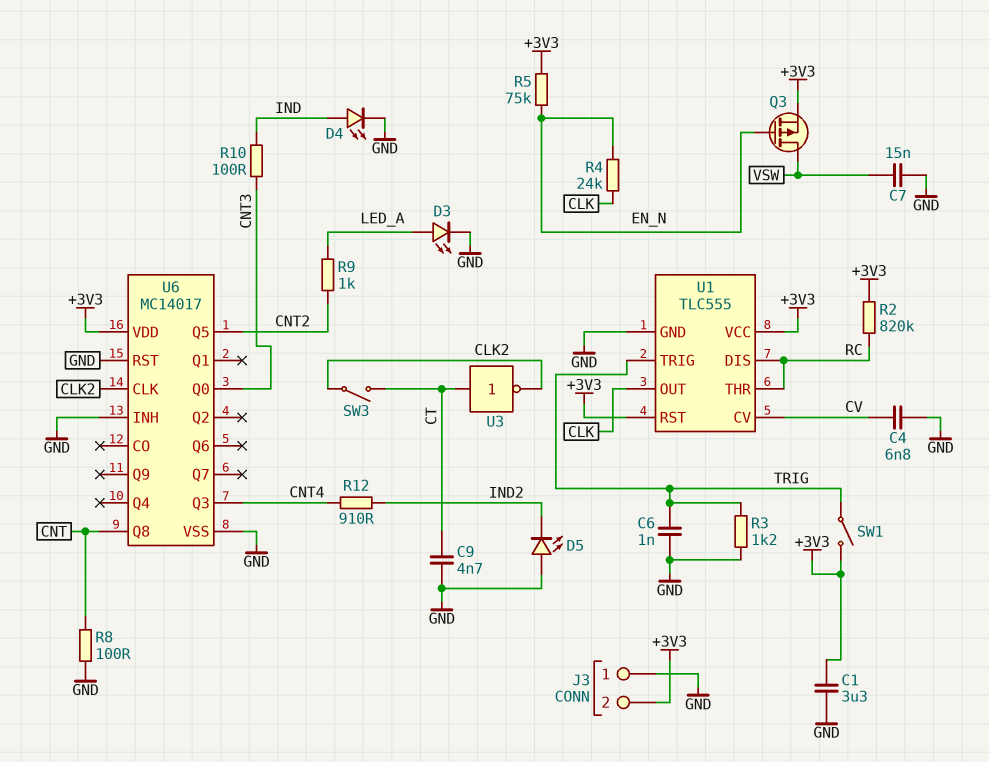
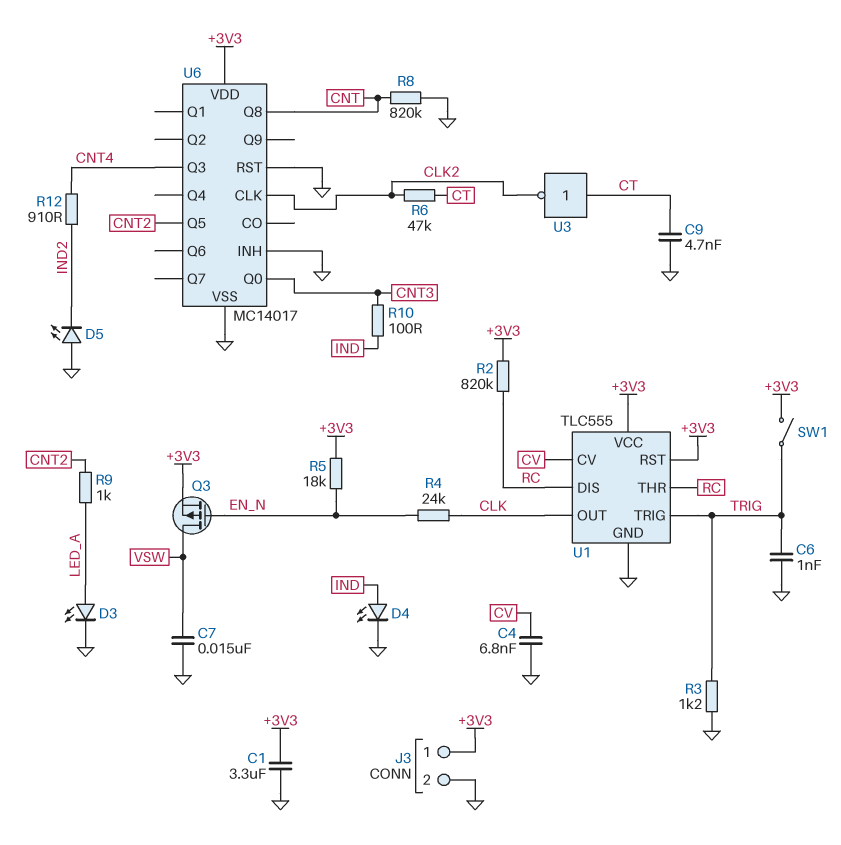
J3 pin 1: GND -> +3V3
J3 pin 2: +3V3 -> GND
R5: 75k (+3V3, EN_N) -> 18k (+3V3, EN_N)
R6: none -> 47k (CLK2, CT)
R8: 100 (CNT, GND) -> 820k (CNT, GND)
SW3: switch (CLK2, CT) -> none

